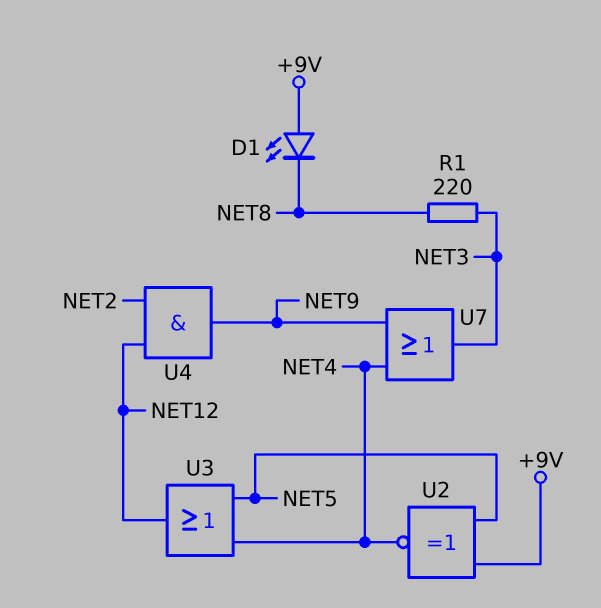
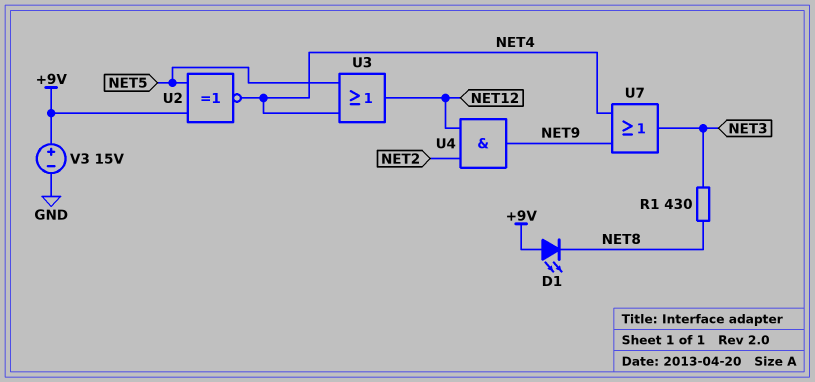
R1: 220 (NET3, NET8) -> 430 (NET3, NET8)
V3: none -> 15V (plus +9V, minus GND)

